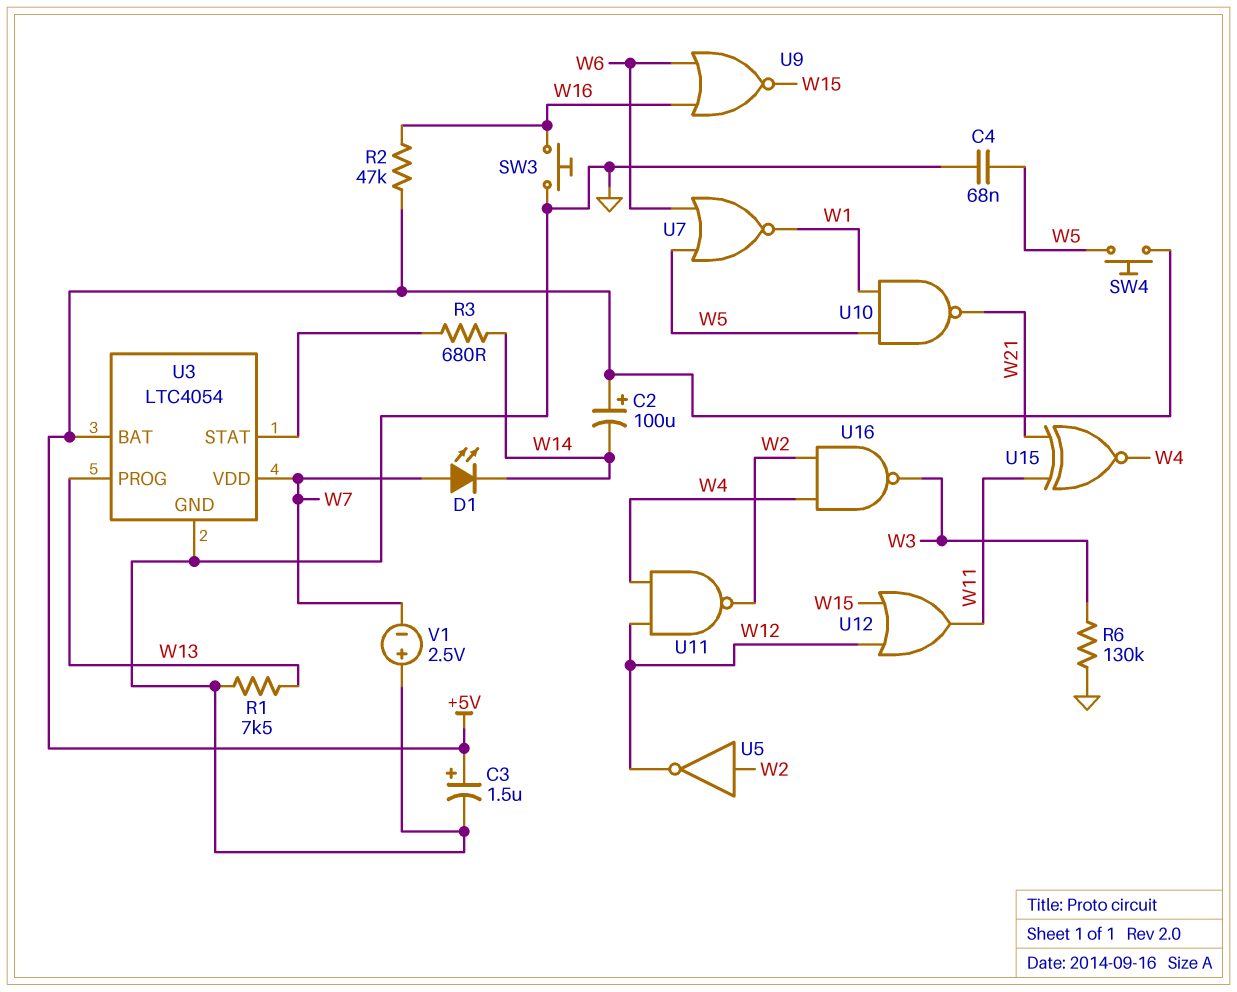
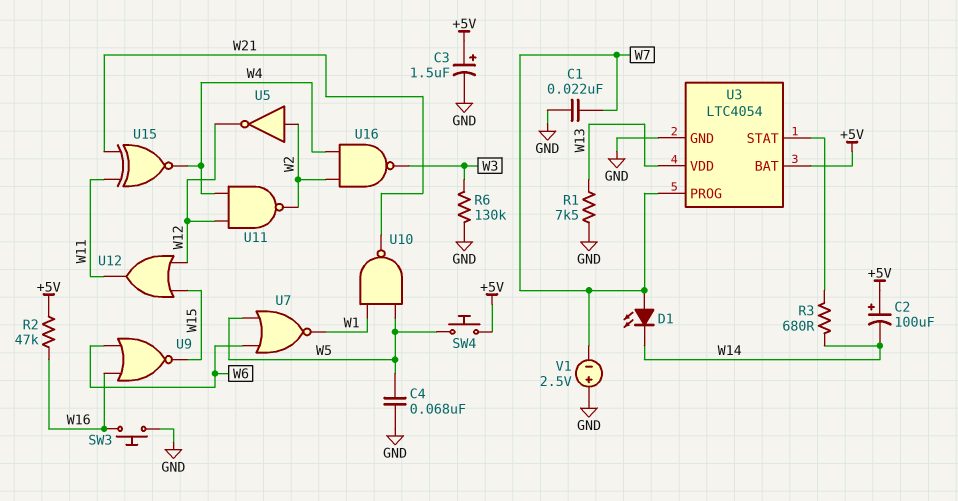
C1: none -> 22nF (GND, W7)
U3 pin PROG: W13 -> W7
U3 pin VDD: W7 -> W13

